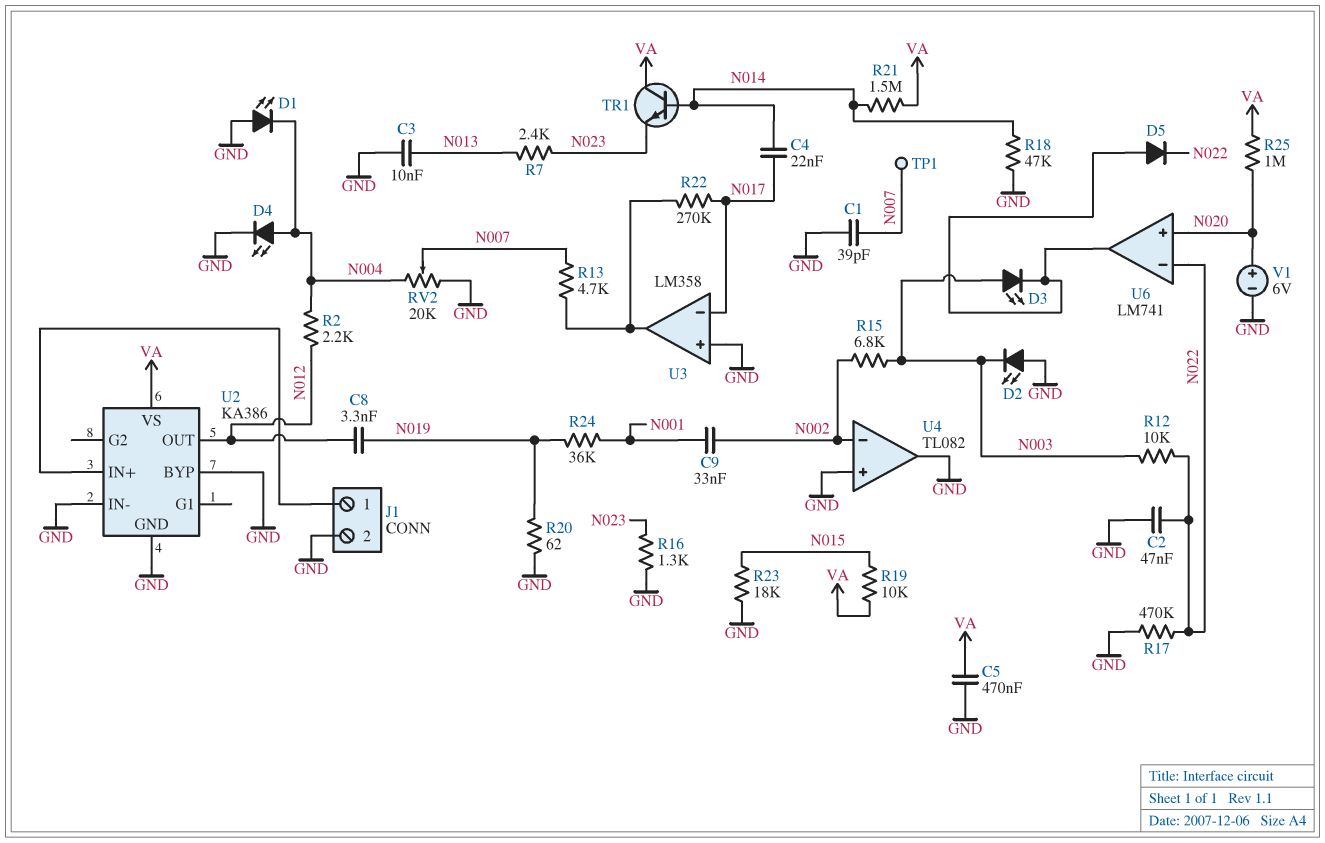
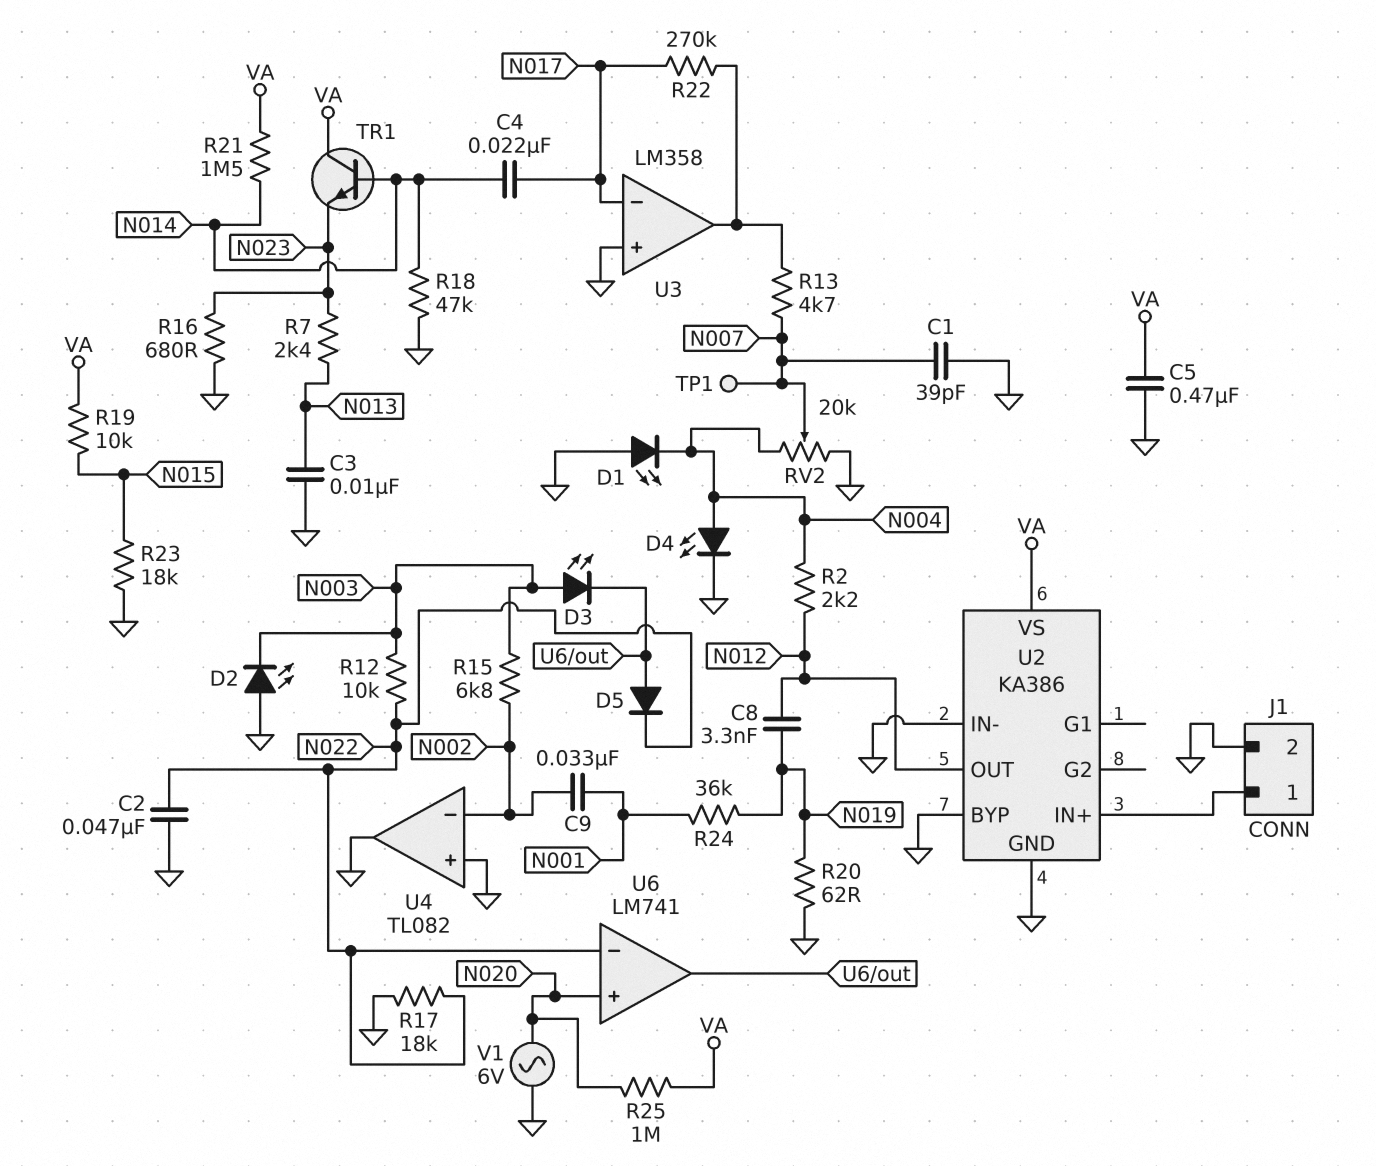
R16: 1.3k (GND, N023) -> 680 (GND, N023)
R17: 470k (GND, N022) -> 18k (GND, N022)
V1: 6V (plus N020, minus GND) -> AC 6V (GND, N020)

